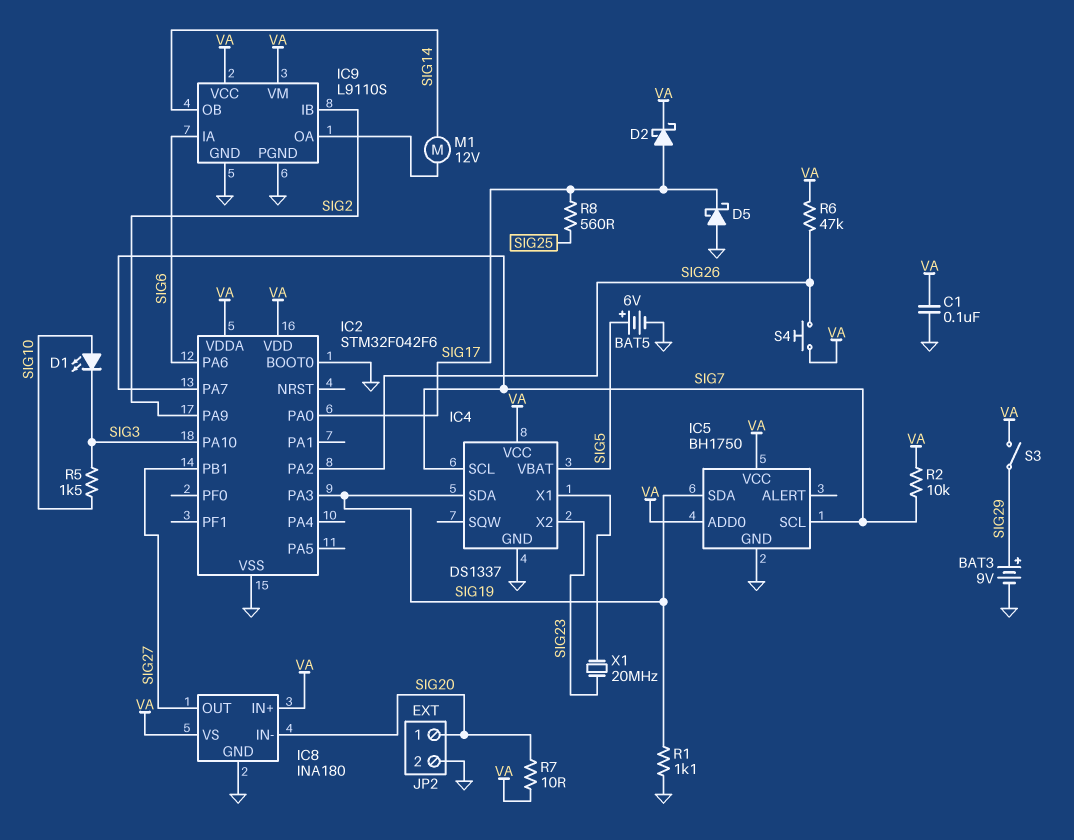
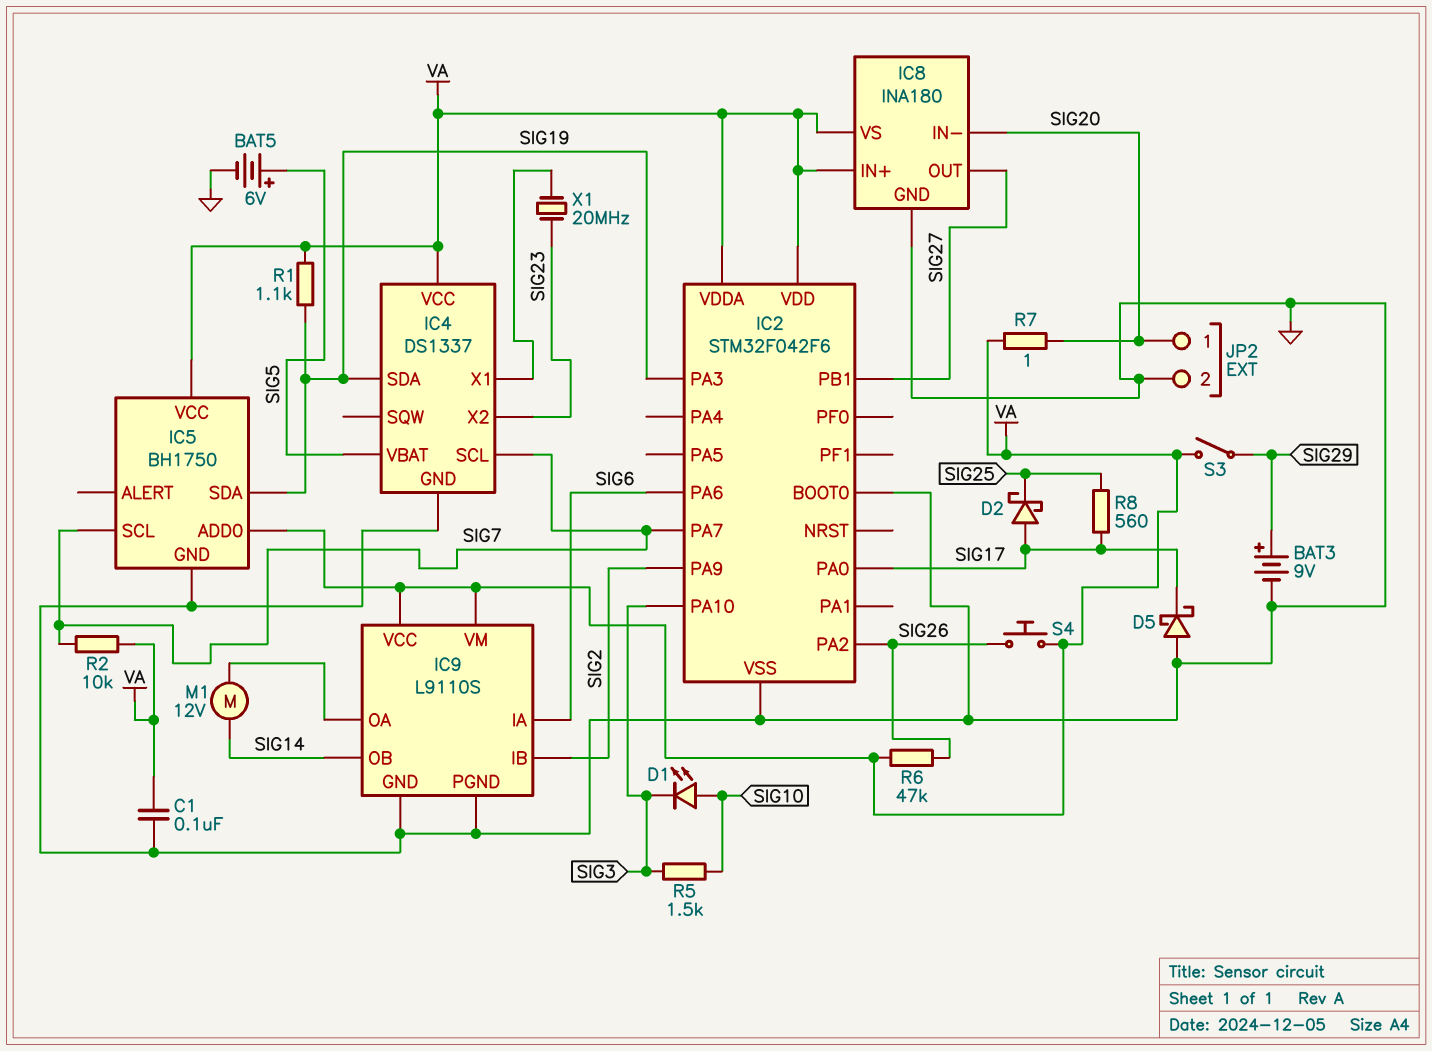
D2: schottky (A SIG17, K VA) -> schottky (A SIG17, K SIG25)
R1: 1.1k (GND, SIG19) -> 1.1k (SIG19, VA)
R7: 10 (SIG20, VA) -> 1 (SIG20, VA)

